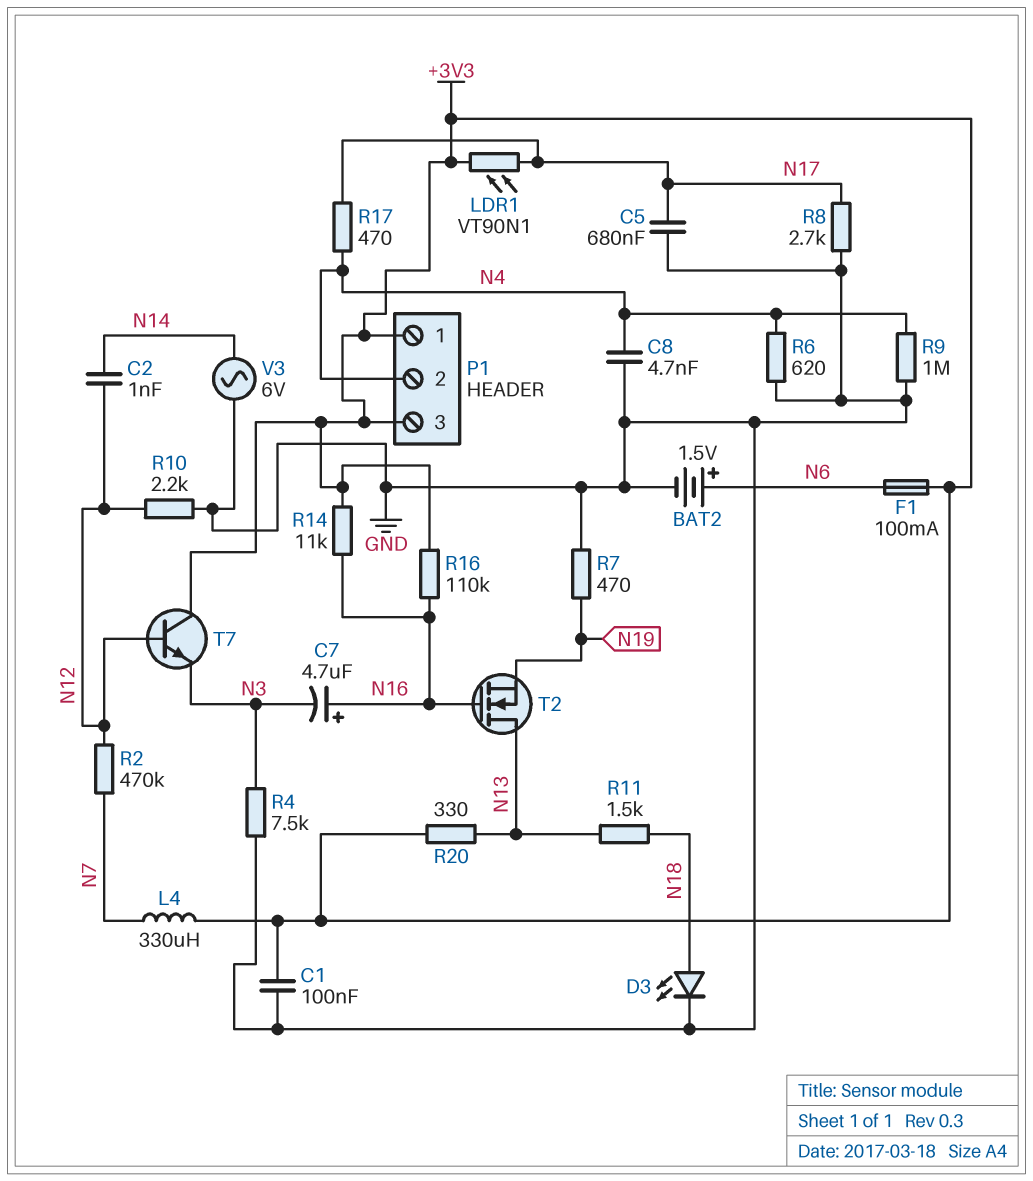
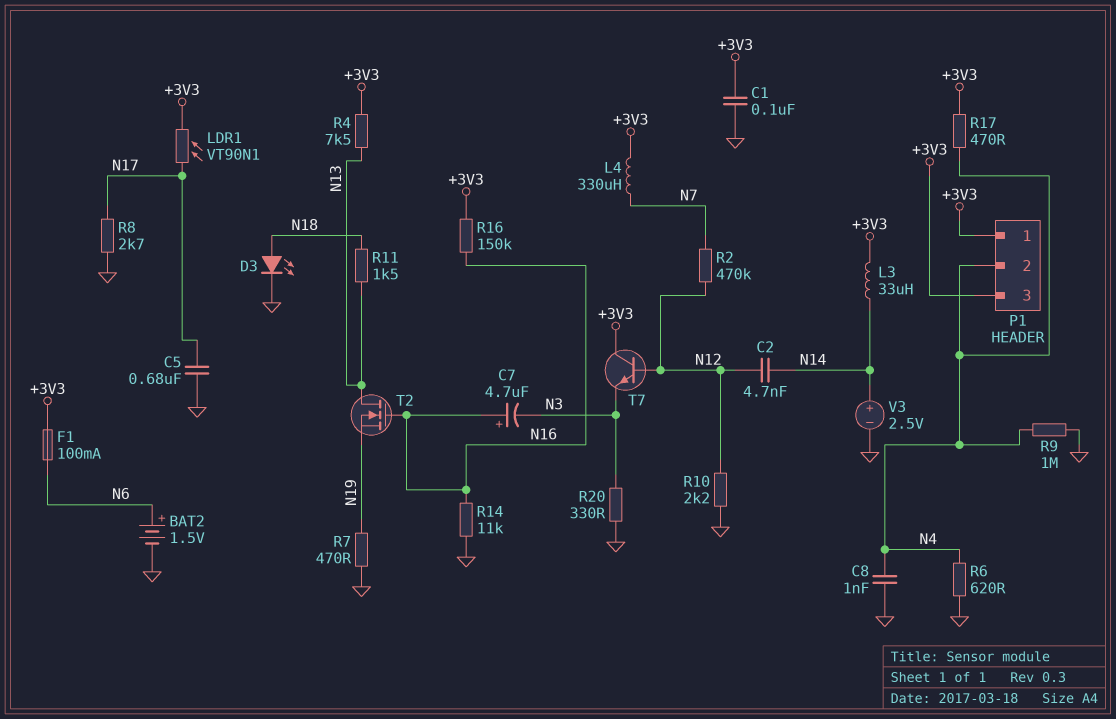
C2: 1nF (N12, N14) -> 4.7nF (N12, N14)
C8: 4.7nF (GND, N4) -> 1nF (GND, N4)
L3: none -> 33uH (+3V3, N14)
R4: 7.5k (GND, N3) -> 7.5k (+3V3, N13)
R14: 11k (+3V3, N16) -> 11k (GND, N16)
R16: 110k (+3V3, N16) -> 150k (+3V3, N16)
R17: 470 (N4, N17) -> 470 (+3V3, N4)
R20: 330 (+3V3, N13) -> 330 (GND, N3)
V3: AC 6V (GND, N14) -> 2.5V (plus N14, minus GND)

